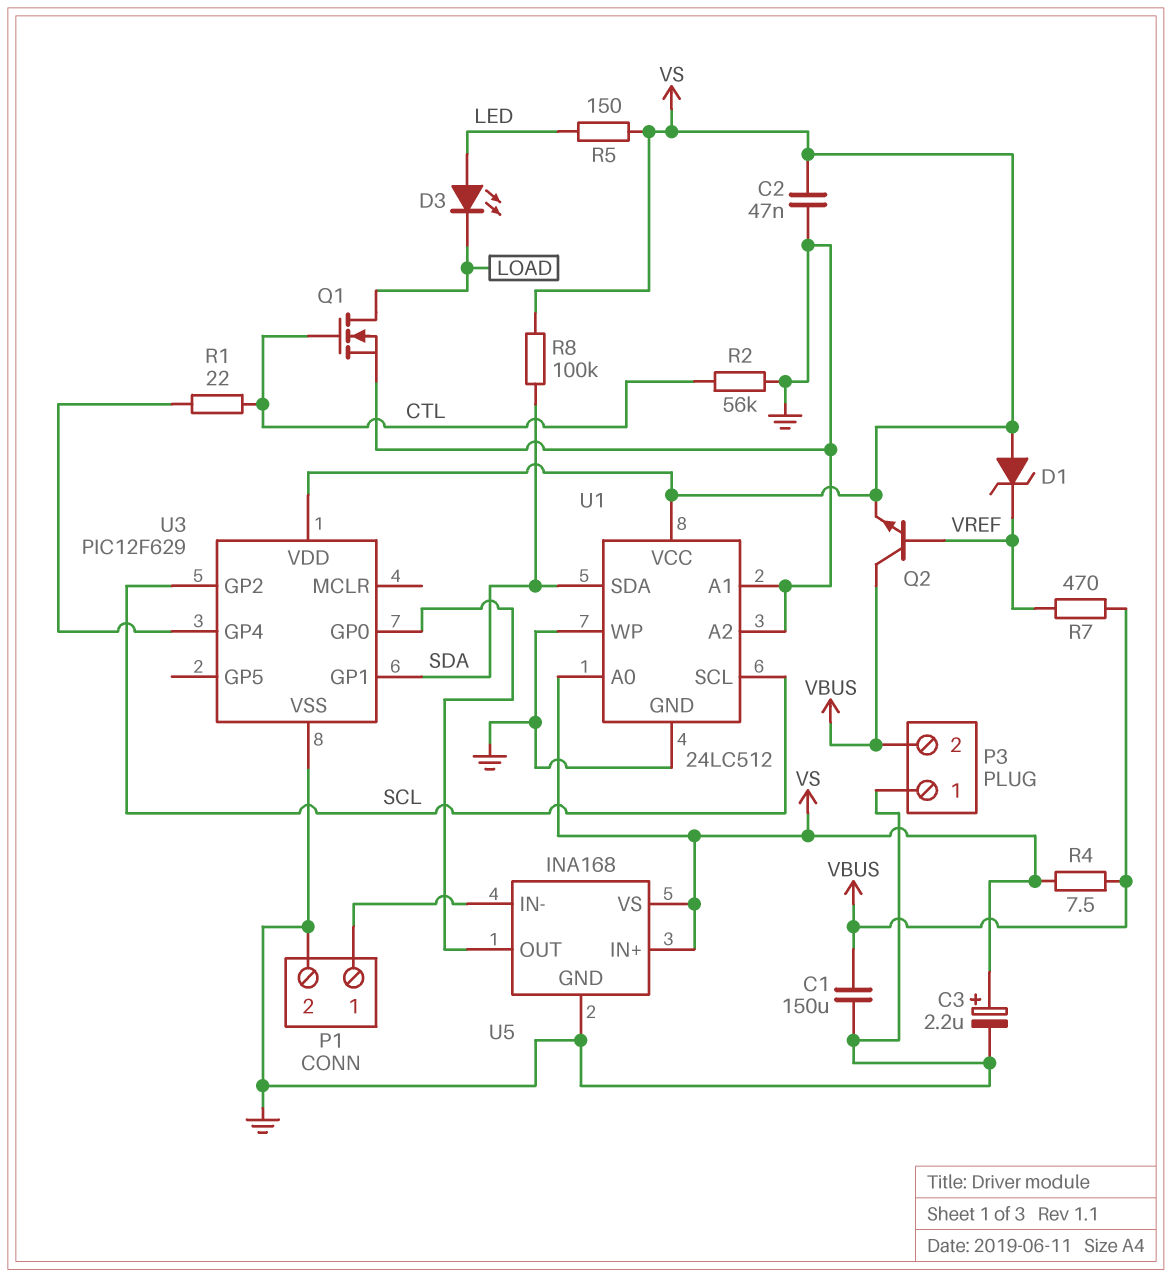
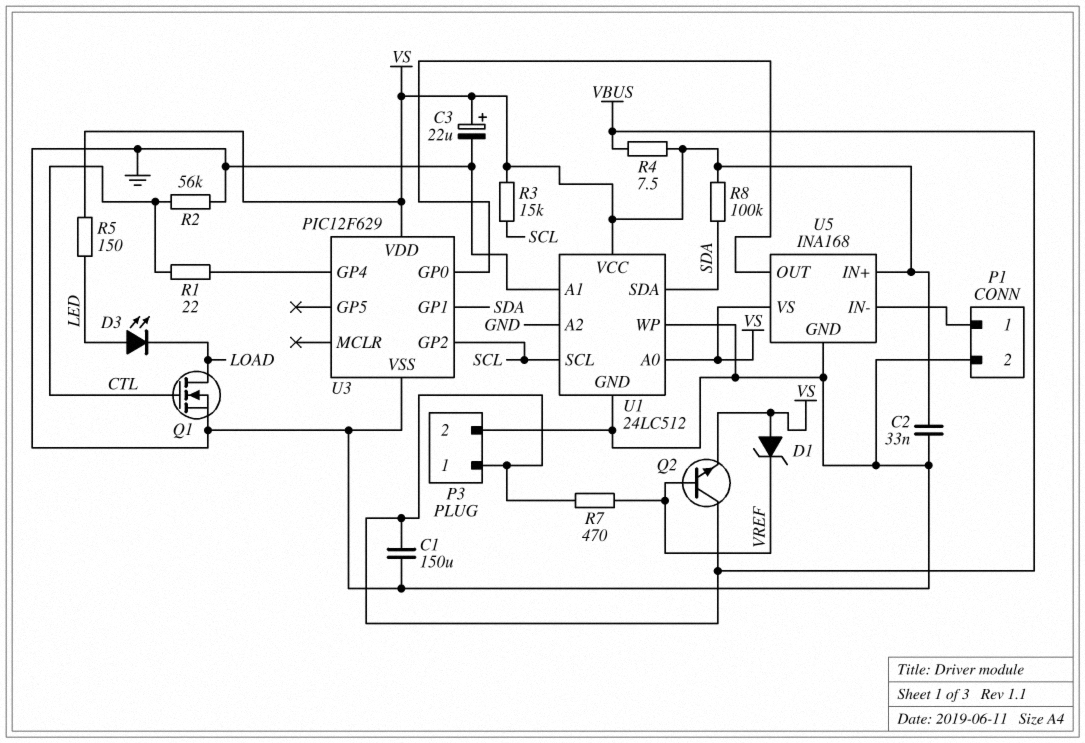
C2: 47nF (GND, VS) -> 33nF (GND, VS)
C3: 2.2uF (plus VS, minus GND) -> 22uF (plus VS, minus GND)
P3 pin 1: GND -> VBUS
P3 pin 2: VBUS -> GND
R3: none -> 15k (SCL, VS)

